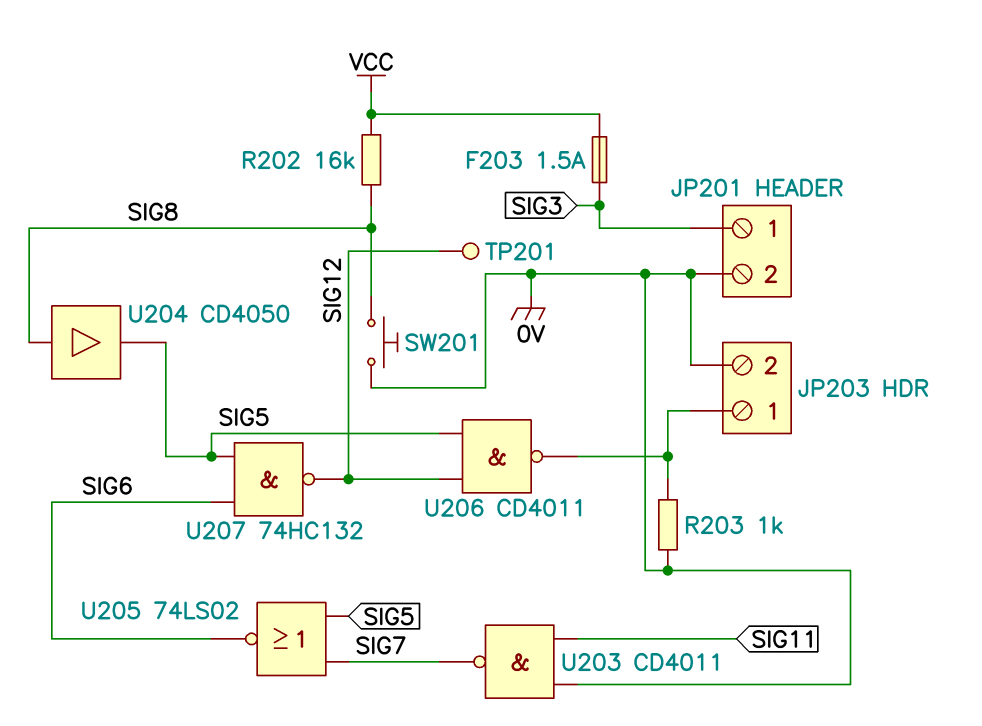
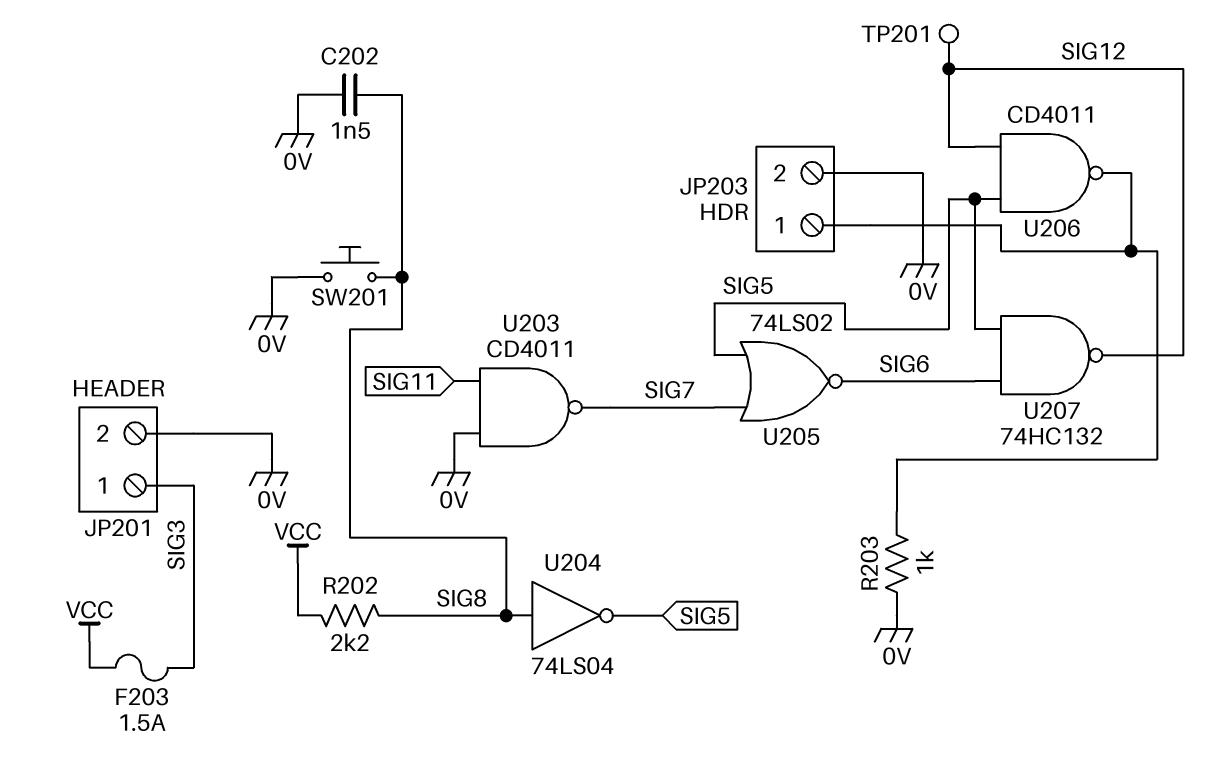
C202: none -> 1.5nF (0V, SIG8)
R202: 16k (SIG8, VCC) -> 2.2k (SIG8, VCC)
U204: buffer CD4050 (in SIG8, out SIG5) -> NOT 74LS04 (in SIG8, out SIG5)

